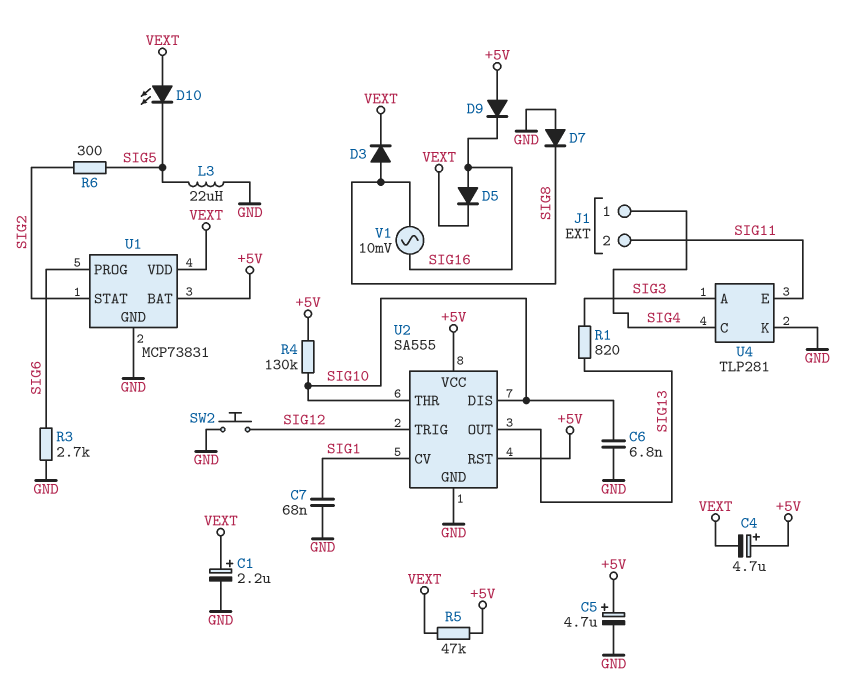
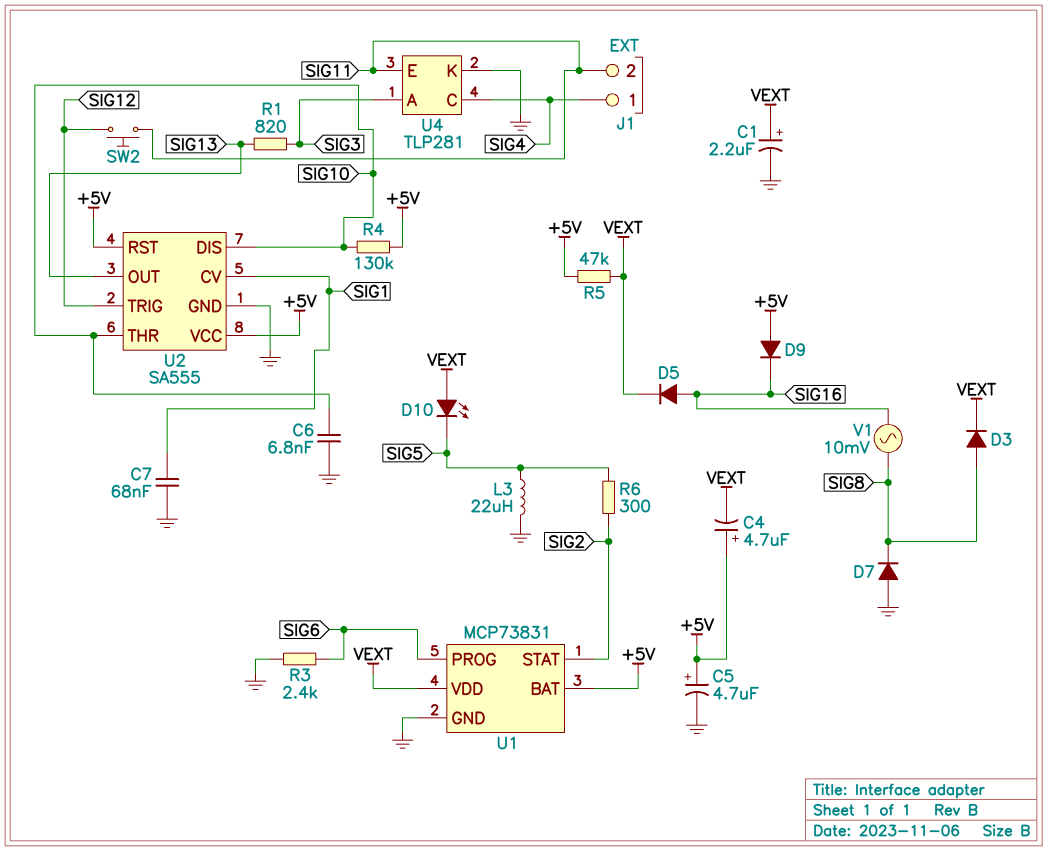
R3: 2.7k (GND, SIG6) -> 2.4k (GND, SIG6)
SW2: button (GND, SIG12) -> button (SIG11, SIG12)

